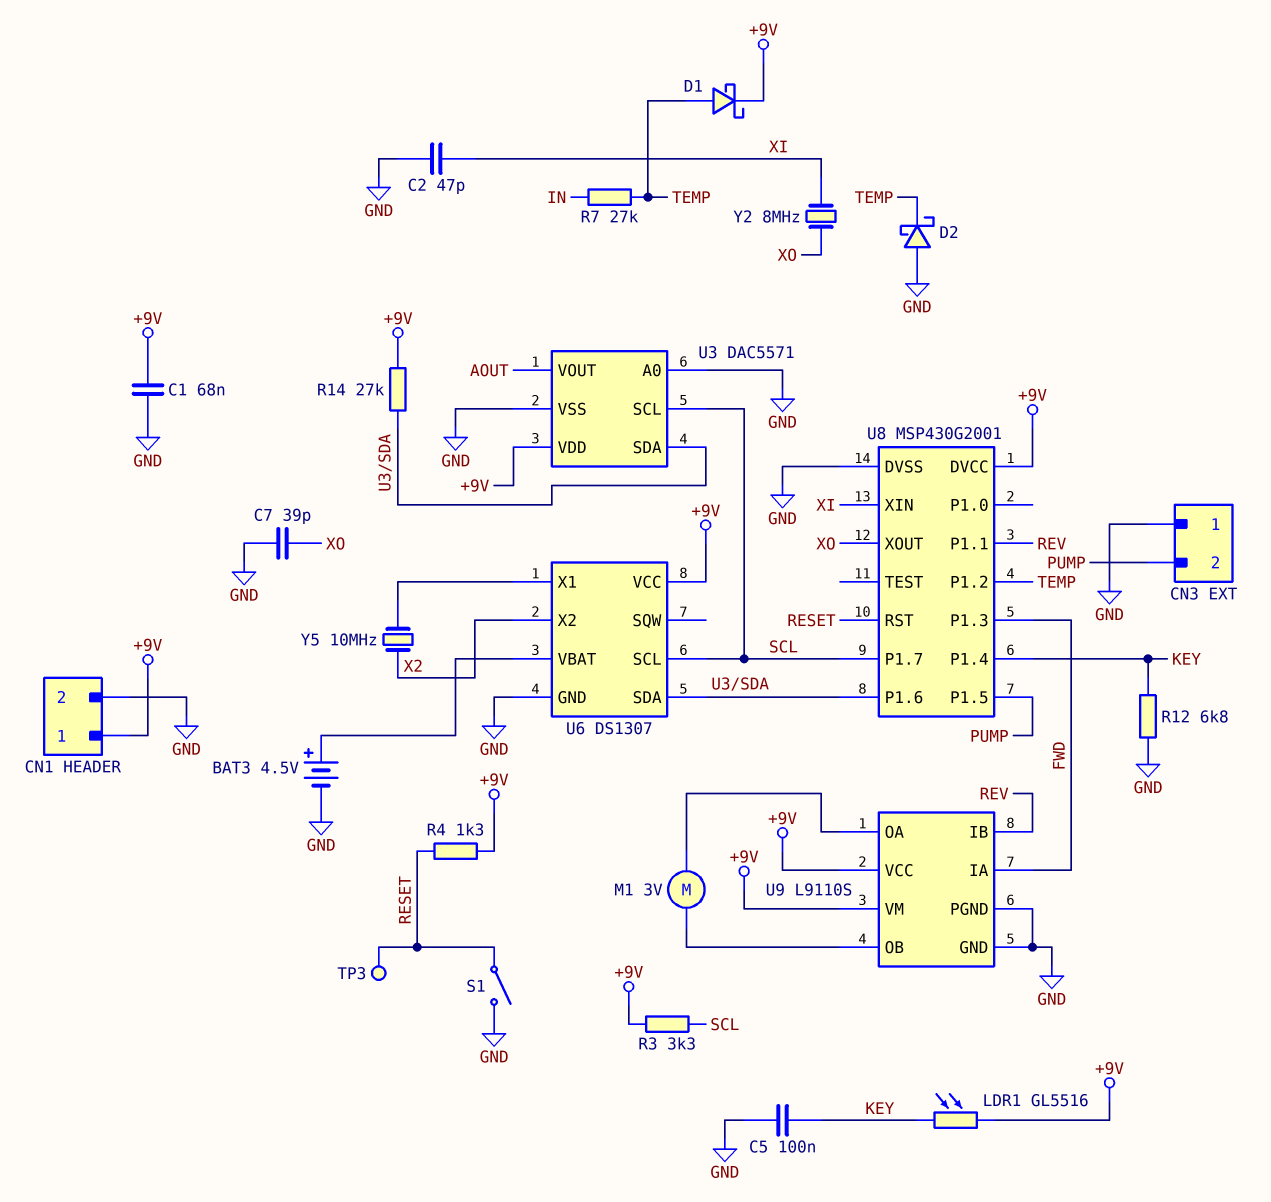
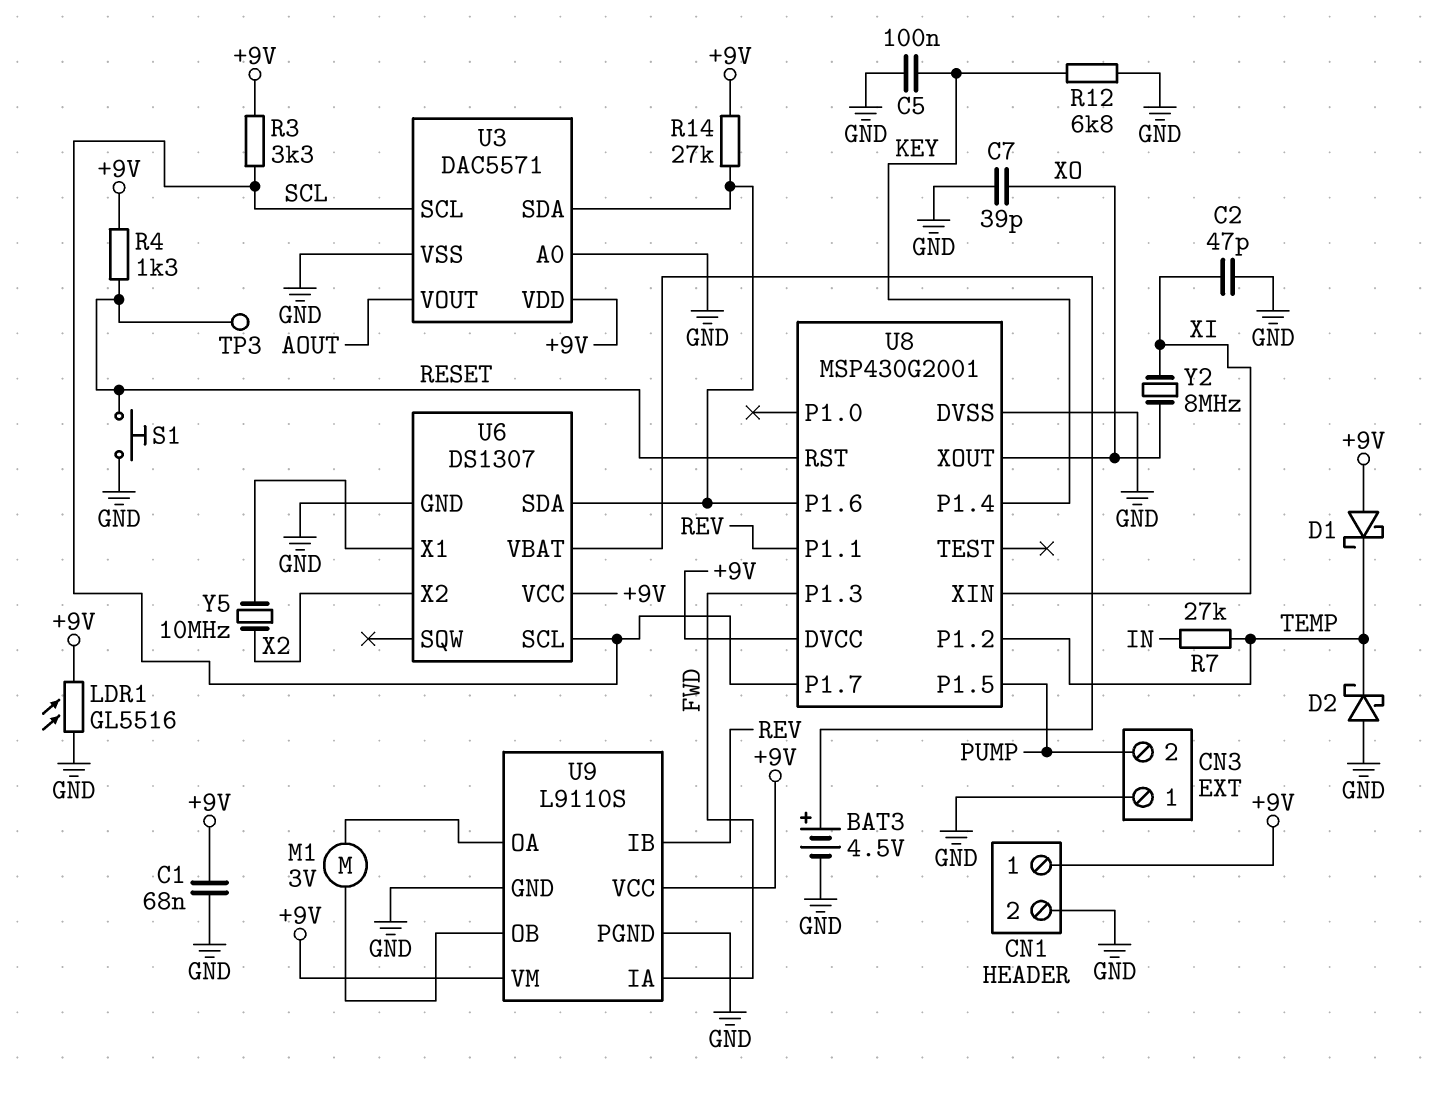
D1: schottky (A TEMP, K +9V) -> schottky (A +9V, K TEMP)
LDR1: GL5516 (+9V, KEY) -> GL5516 (+9V, GND)
S1: switch (GND, RESET) -> button (GND, RESET)

